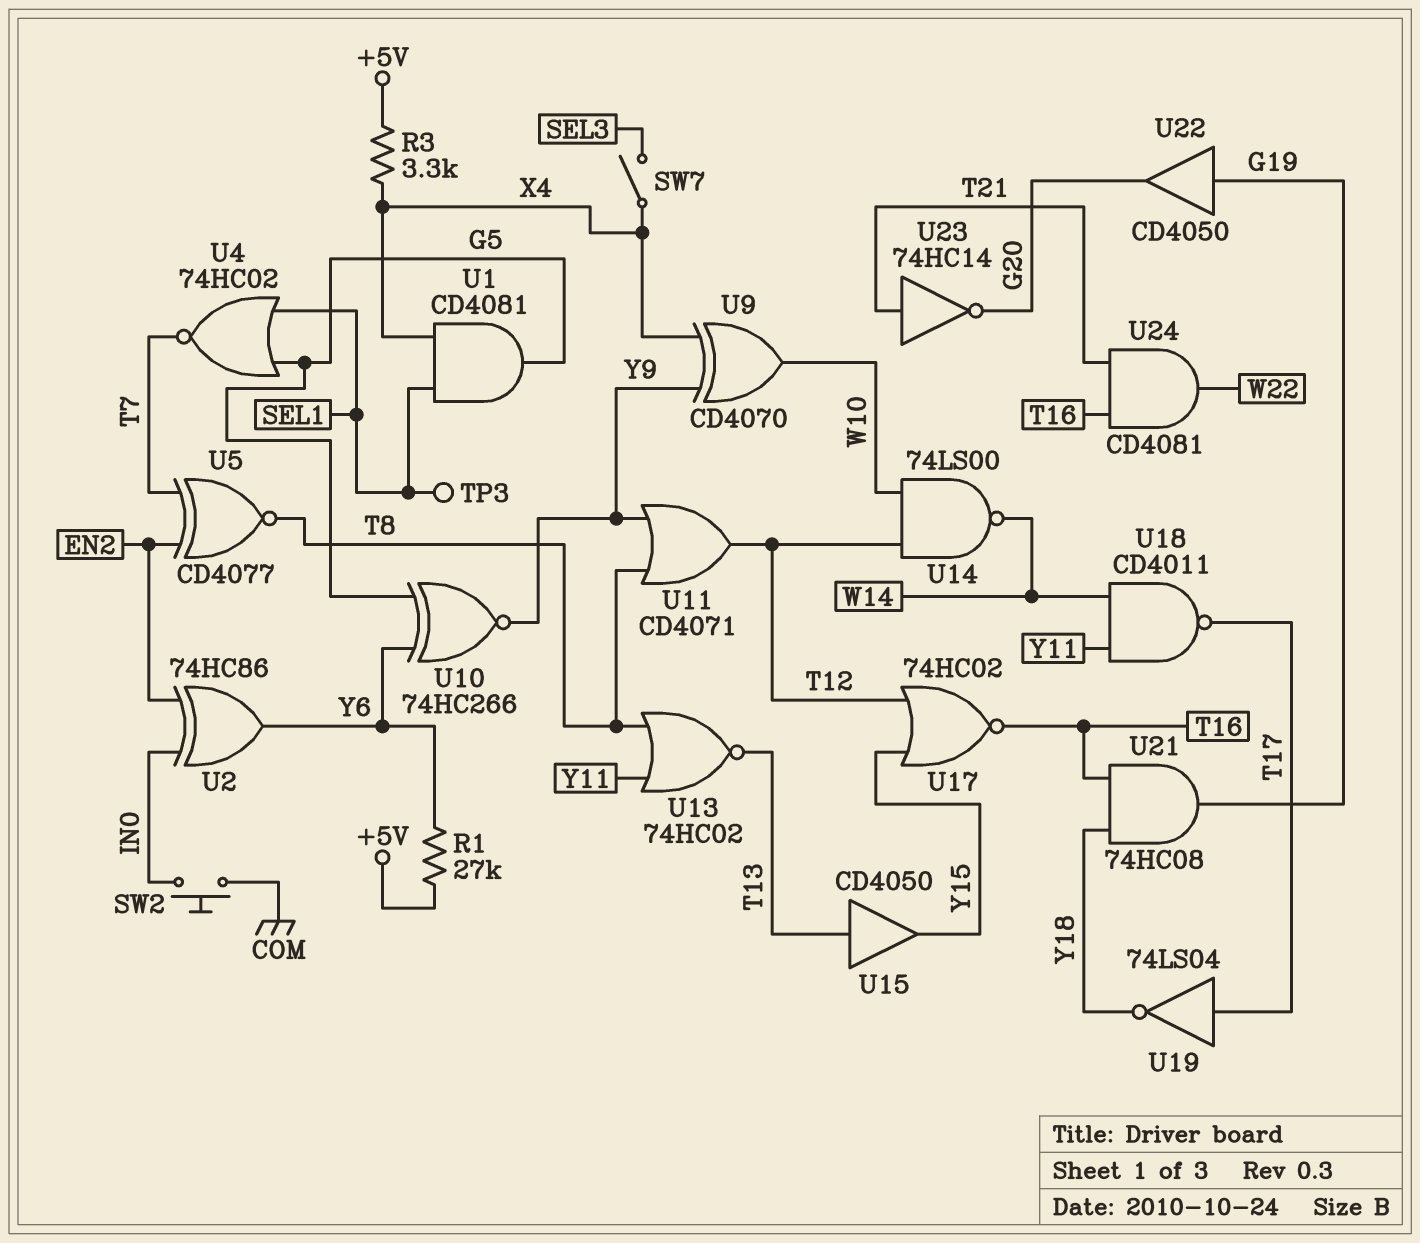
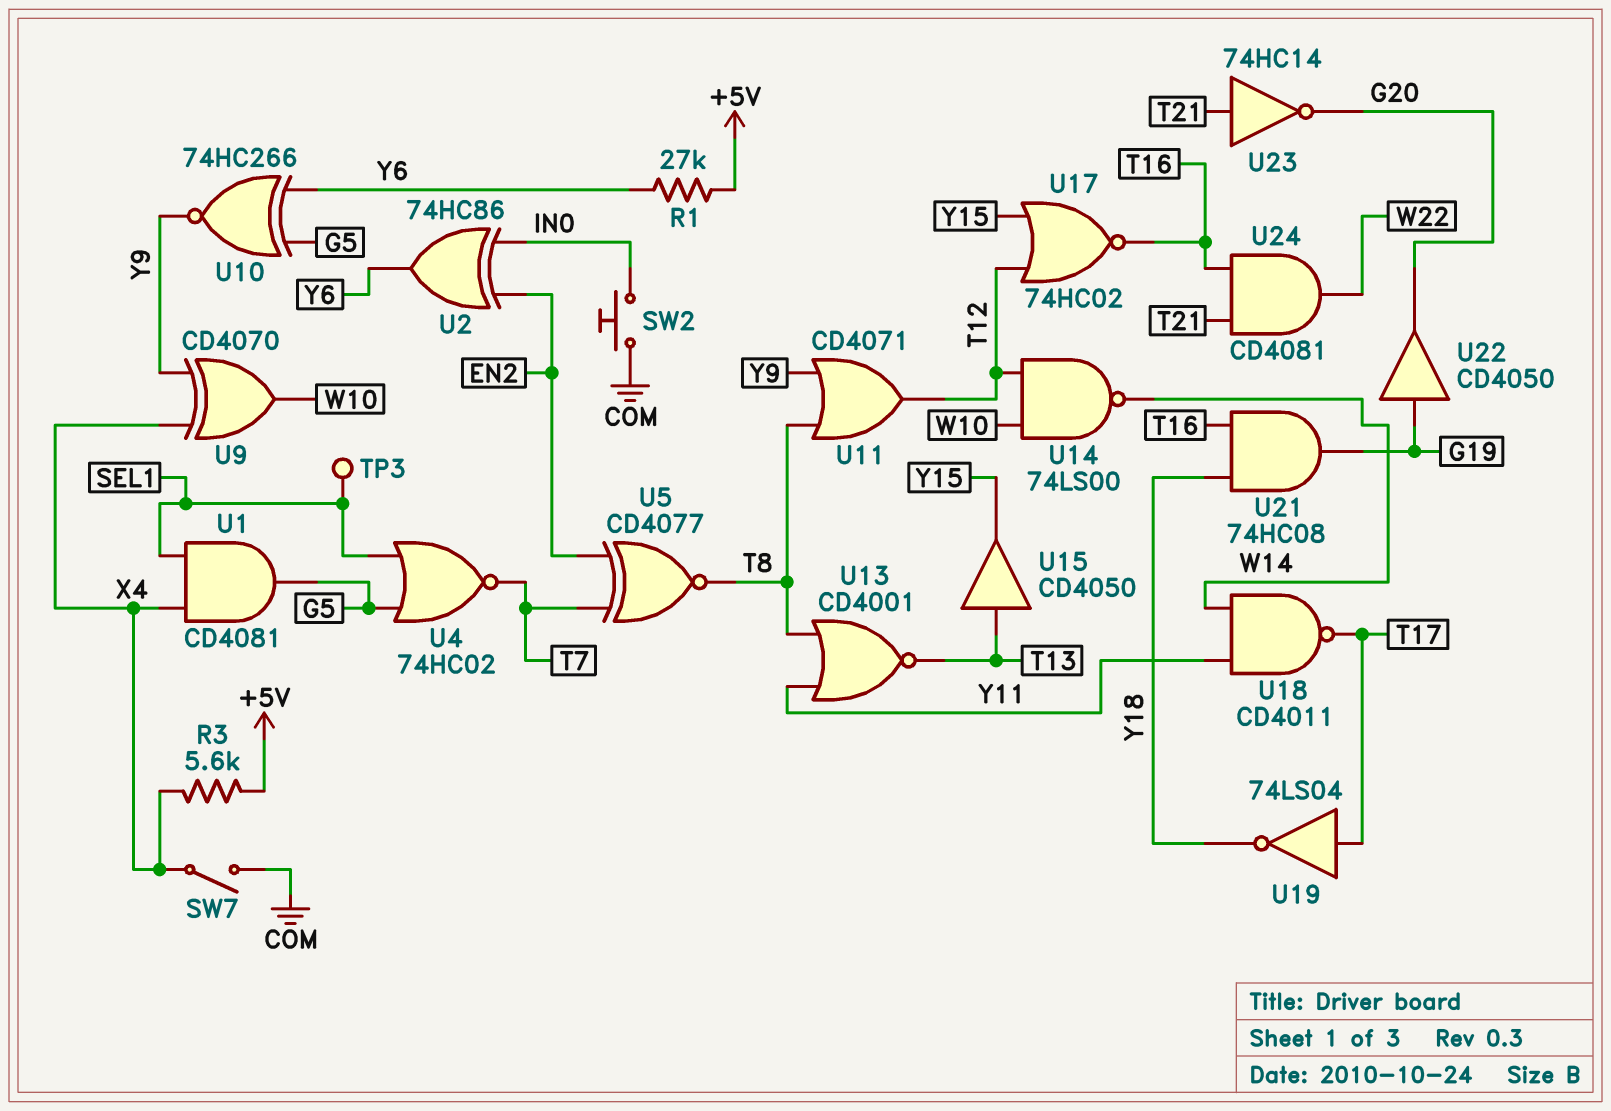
R3: 3.3k (+5V, X4) -> 5.6k (+5V, X4)
SW7: switch (SEL3, X4) -> switch (COM, X4)
U13: NOR 74HC02 (in T8, in Y11, out T13) -> NOR CD4001 (in T8, in Y11, out T13)

